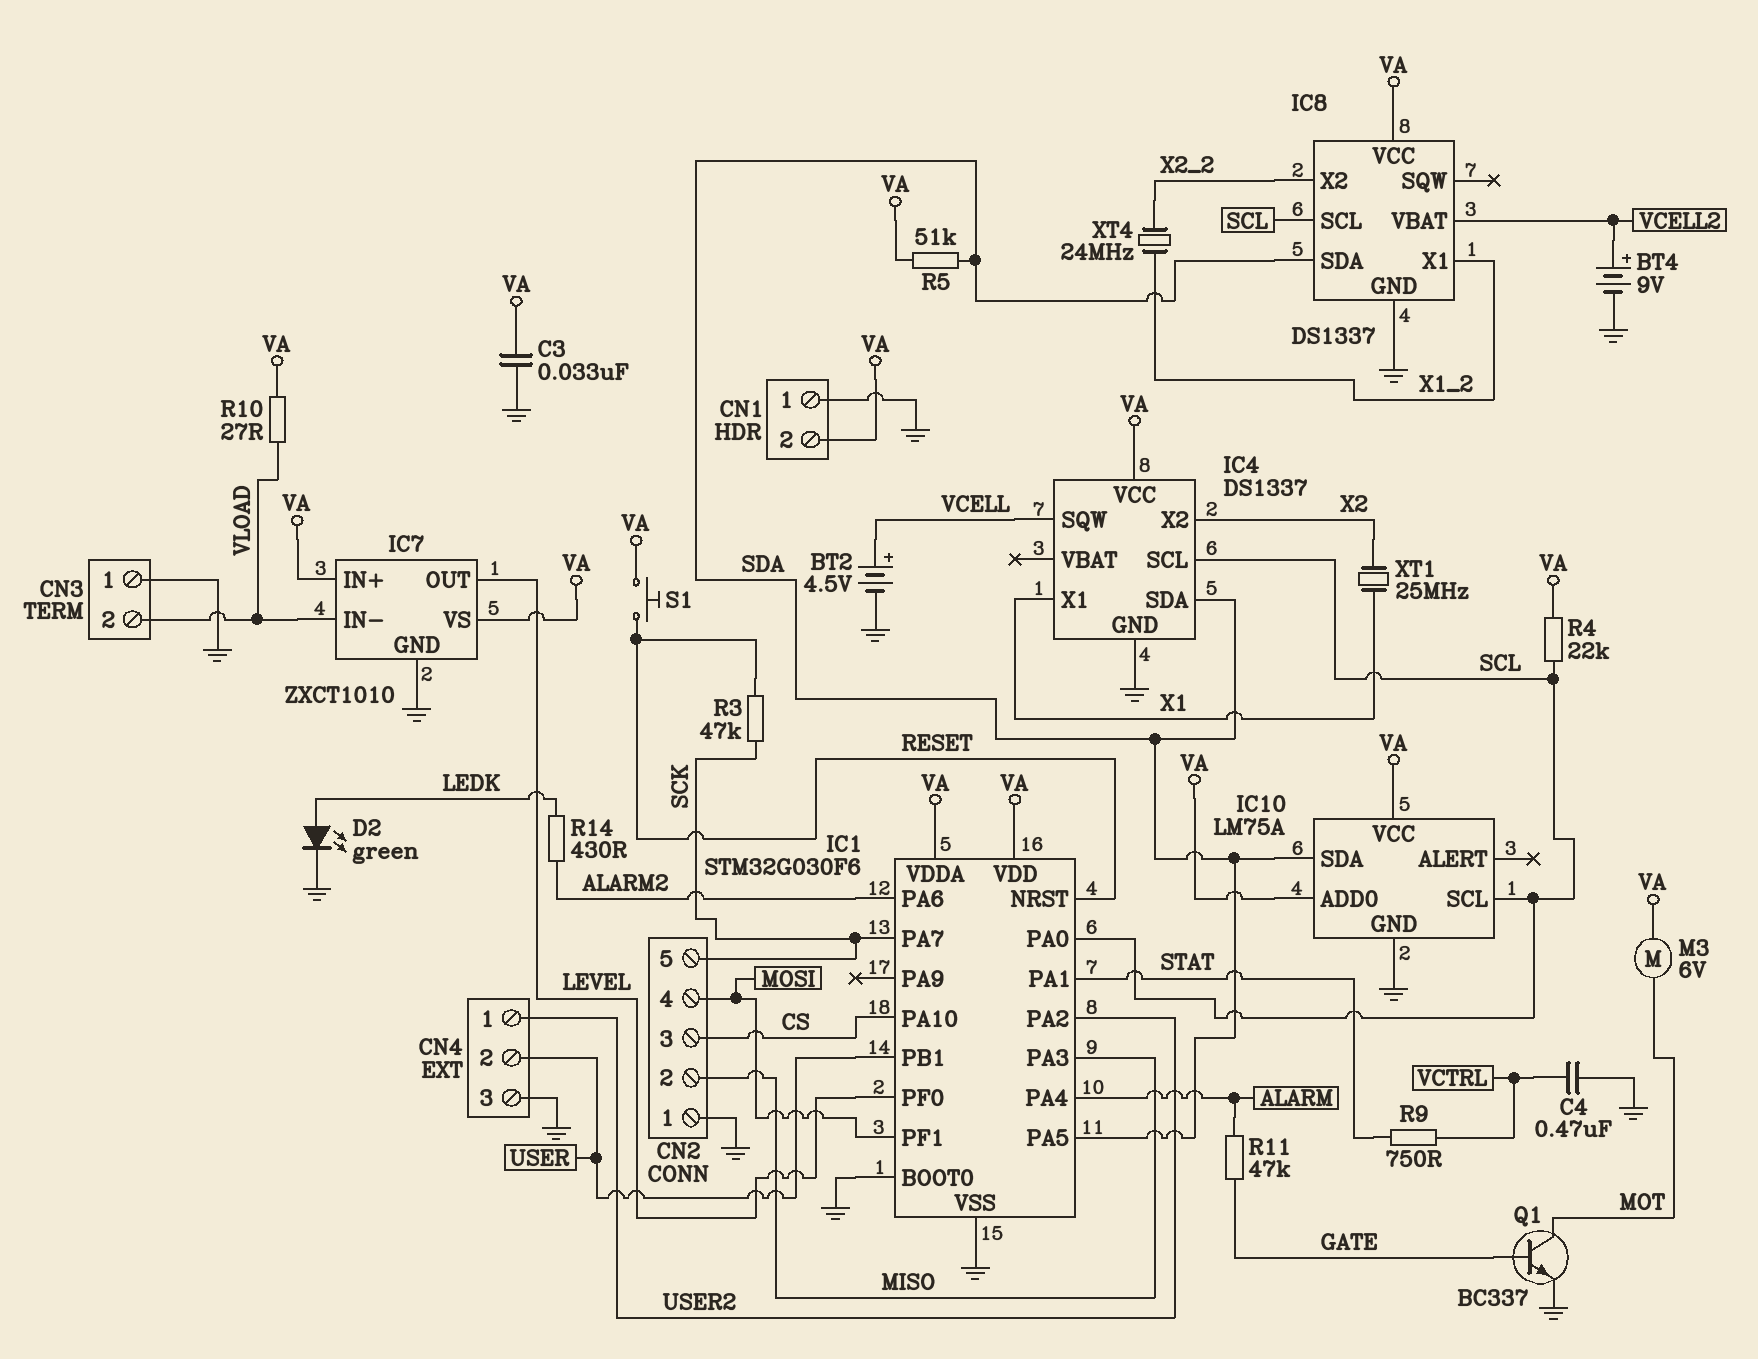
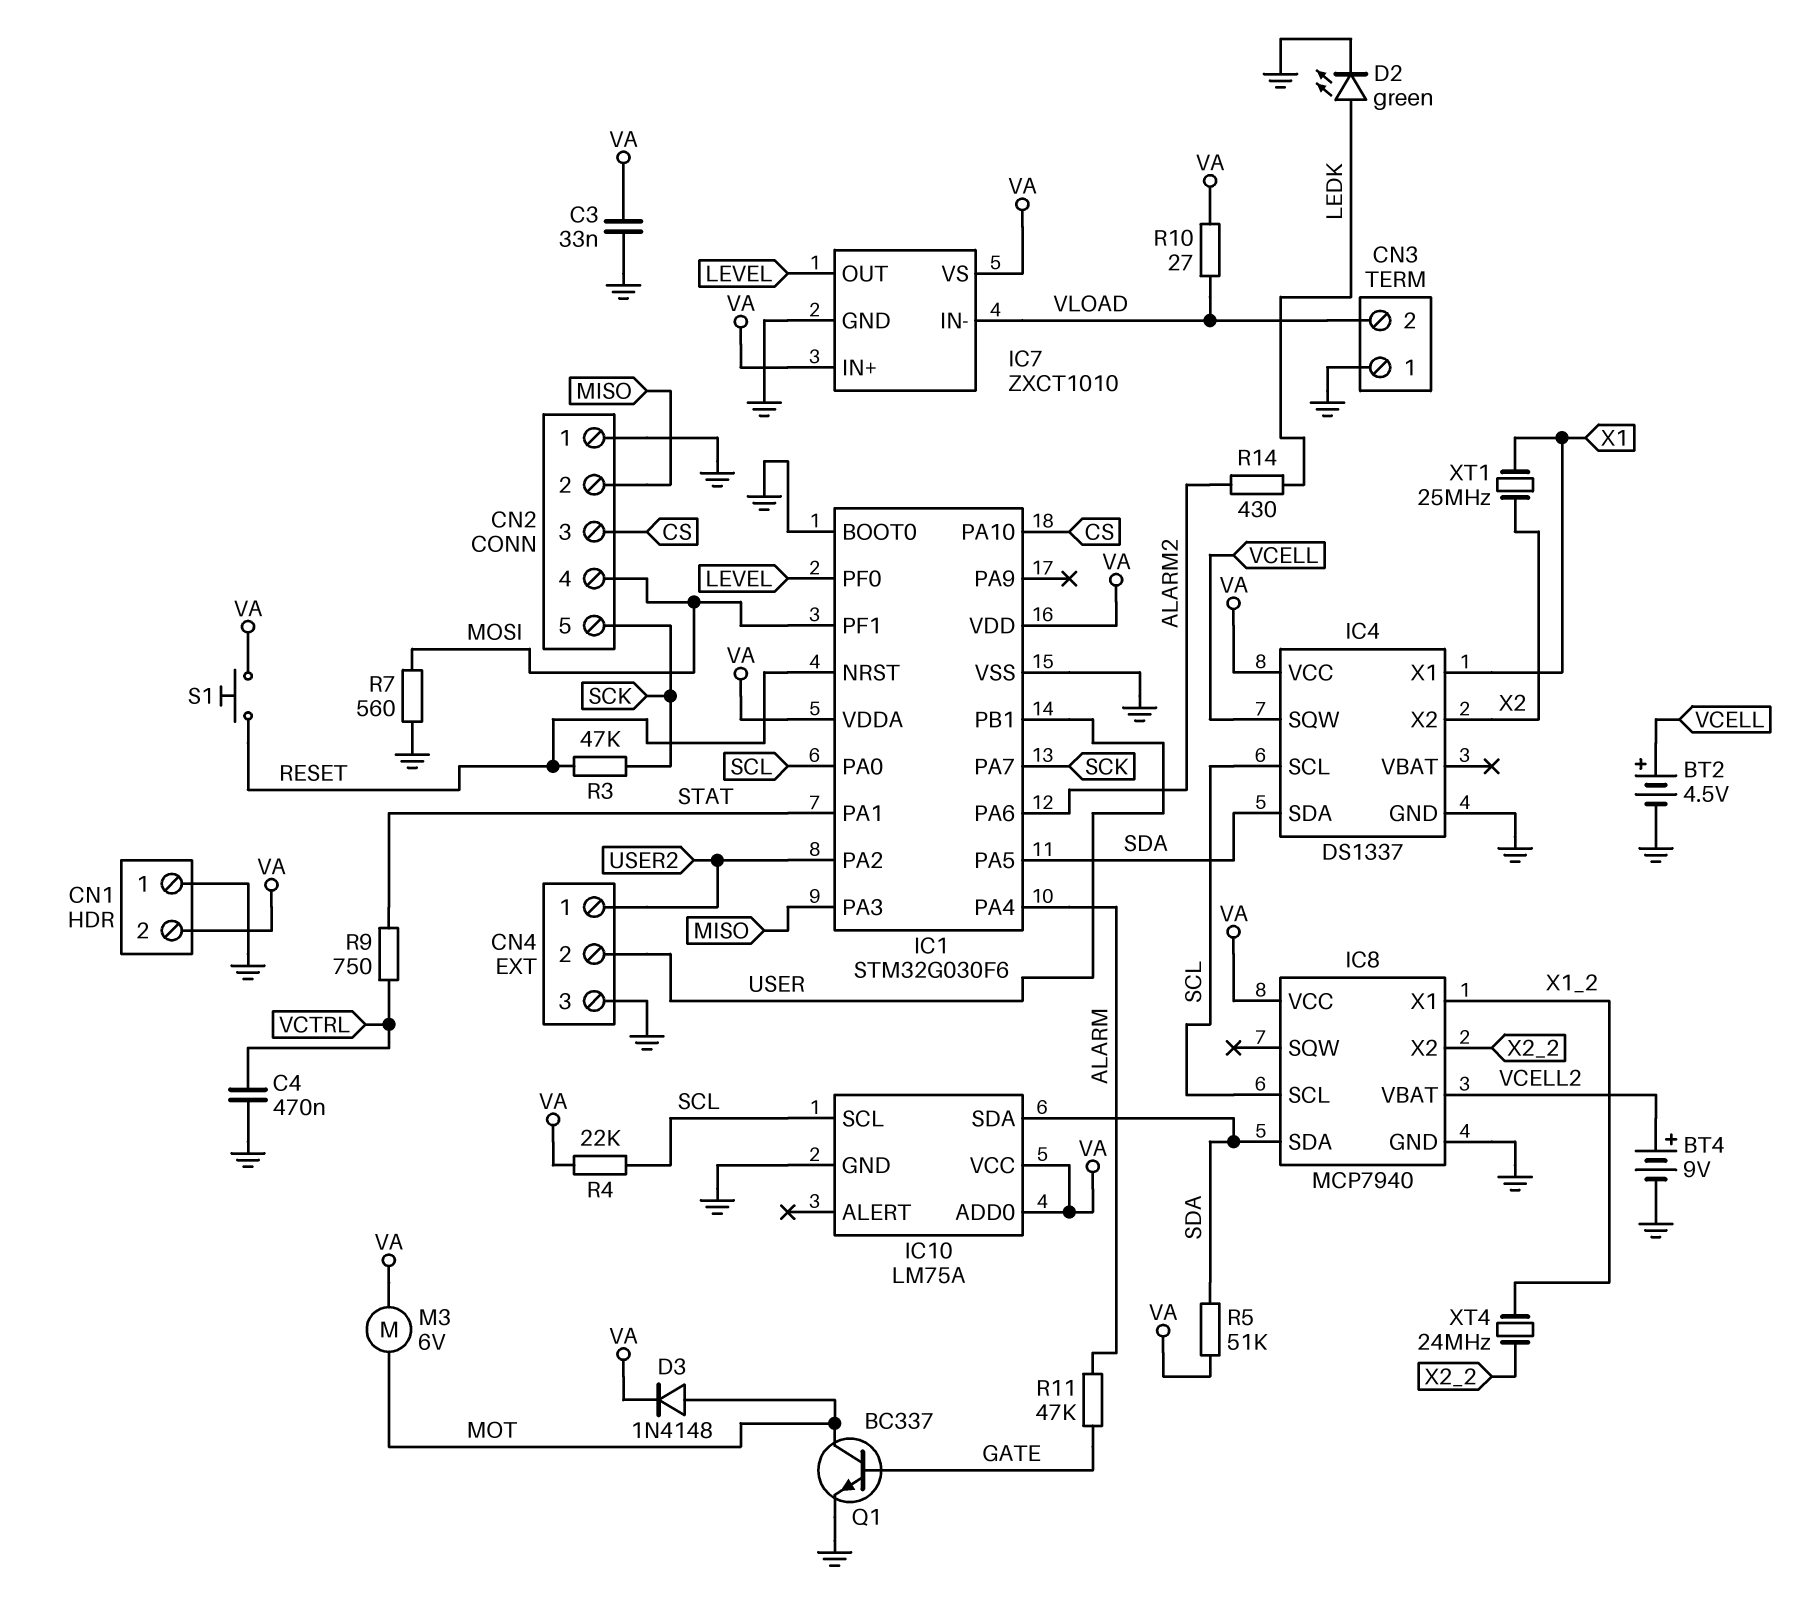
D3: none -> diode 1N4148 (A MOT, K VA)
IC8: DS1337 -> MCP7940
R7: none -> 560 (GND, MOSI)

